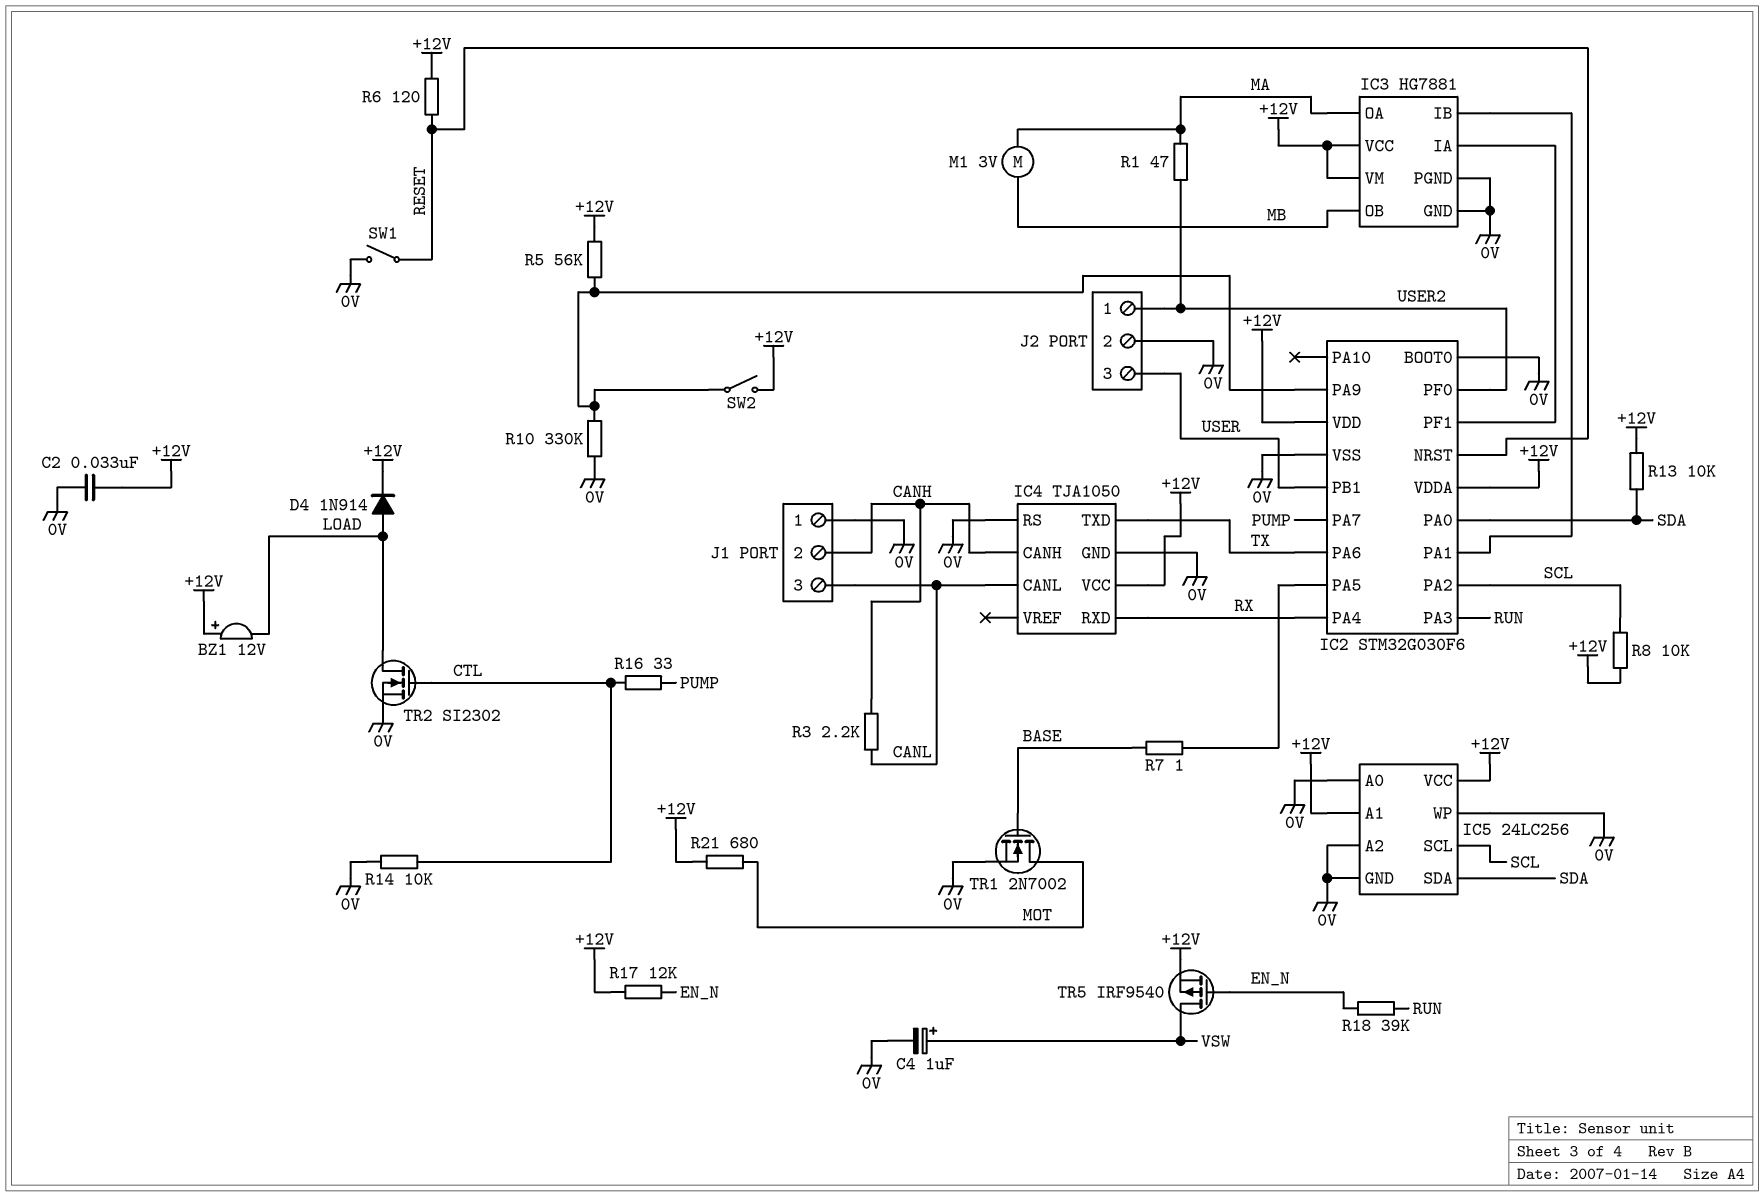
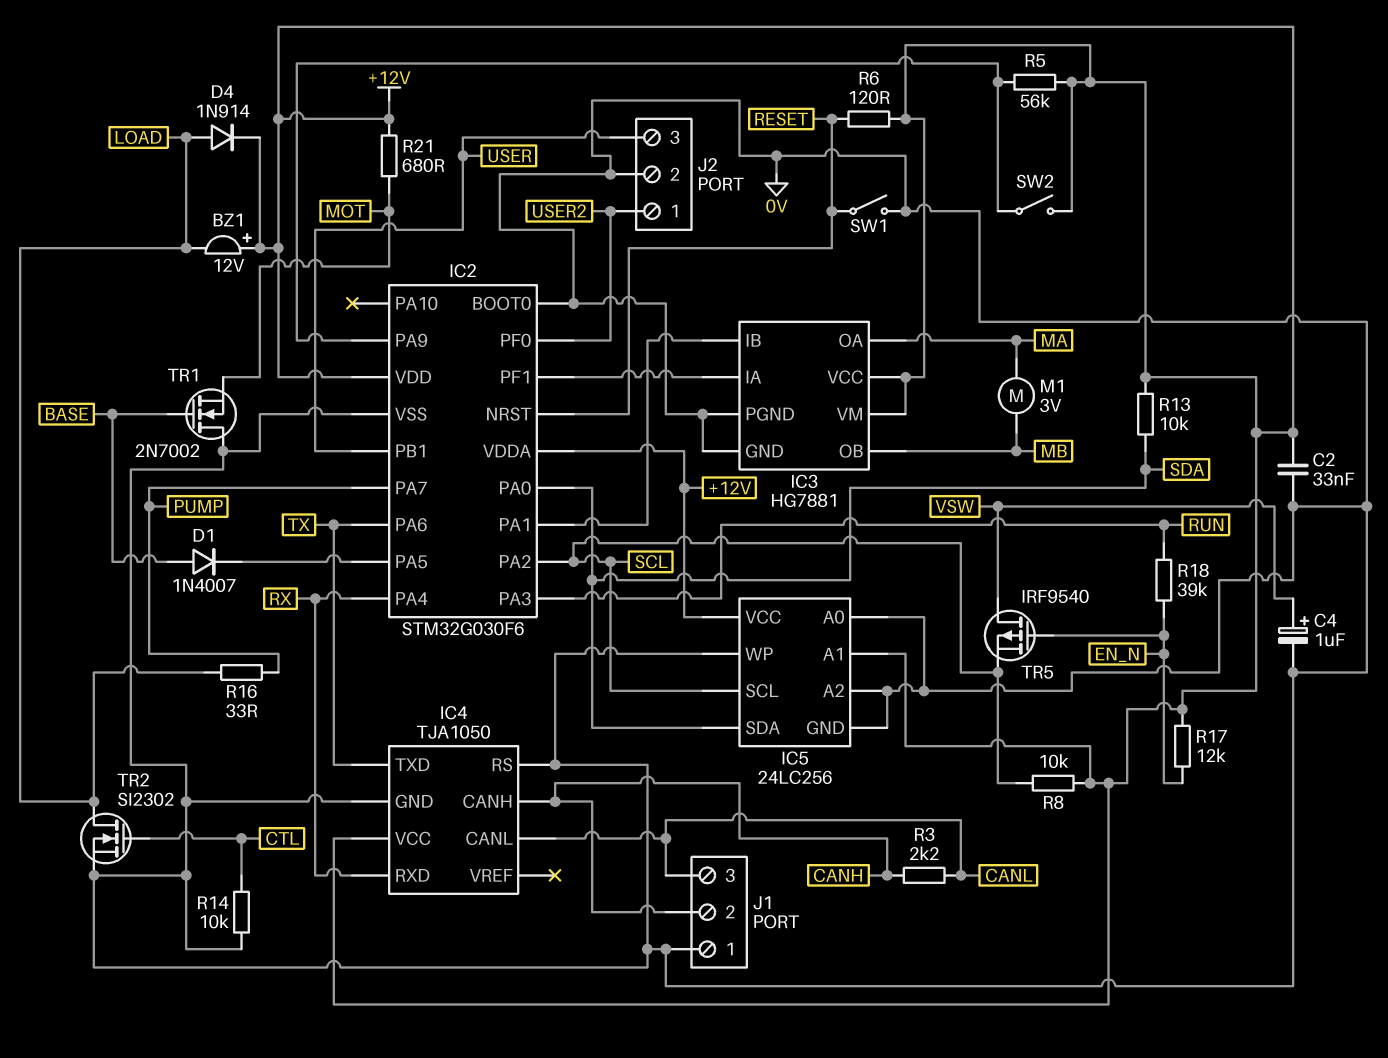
D1: none -> diode 1N4007 (A BASE, K IC2/PA5)
R1: 47 (MA, USER2) -> none
R7: 1 (BASE, IC2/PA5) -> none
R10: 330k (0V, IC2/PA9) -> none
R16: 33 (CTL, PUMP) -> 33 (LOAD, PUMP)
TR1: NMOS 2N7002 (G BASE, D MOT, S 0V) -> NMOS 2N7002 (G BASE, D 0V, S MOT)
TR5: PMOS IRF9540 (G EN_N, D VSW, S +12V) -> PMOS IRF9540 (G EN_N, D VSW, S SCL)

